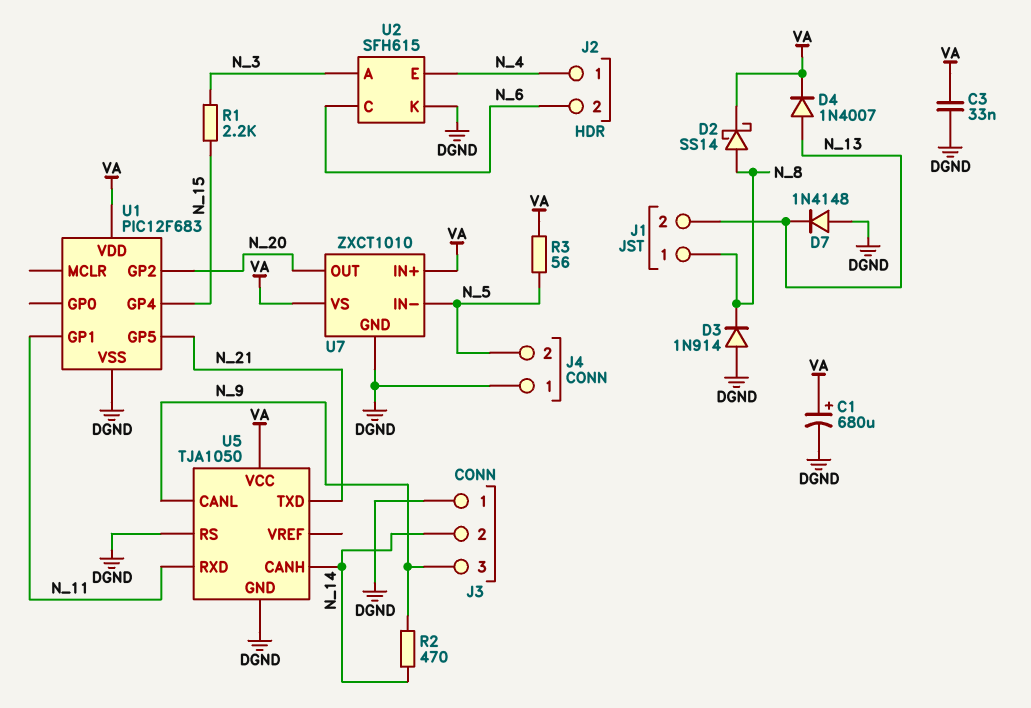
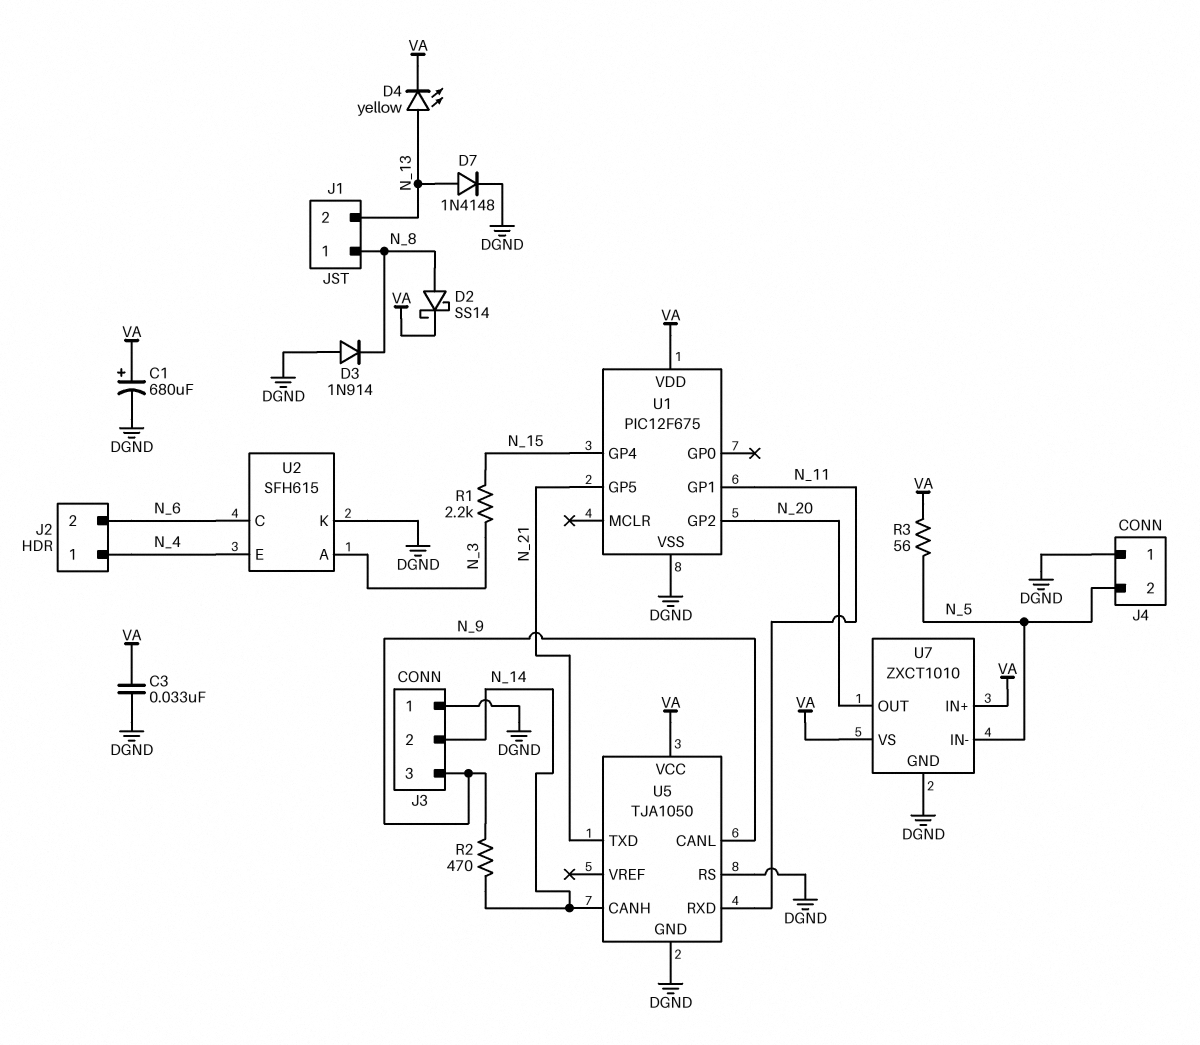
D4: diode 1N4007 (A N_13, K VA) -> LED yellow (A N_13, K VA)
D7: diode 1N4148 (A DGND, K N_13) -> diode 1N4148 (A N_13, K DGND)
U1: PIC12F683 -> PIC12F675

